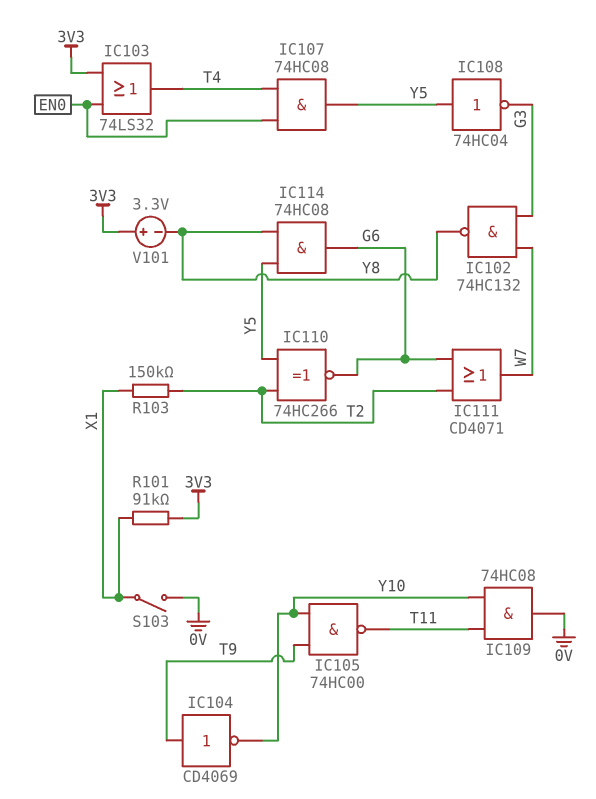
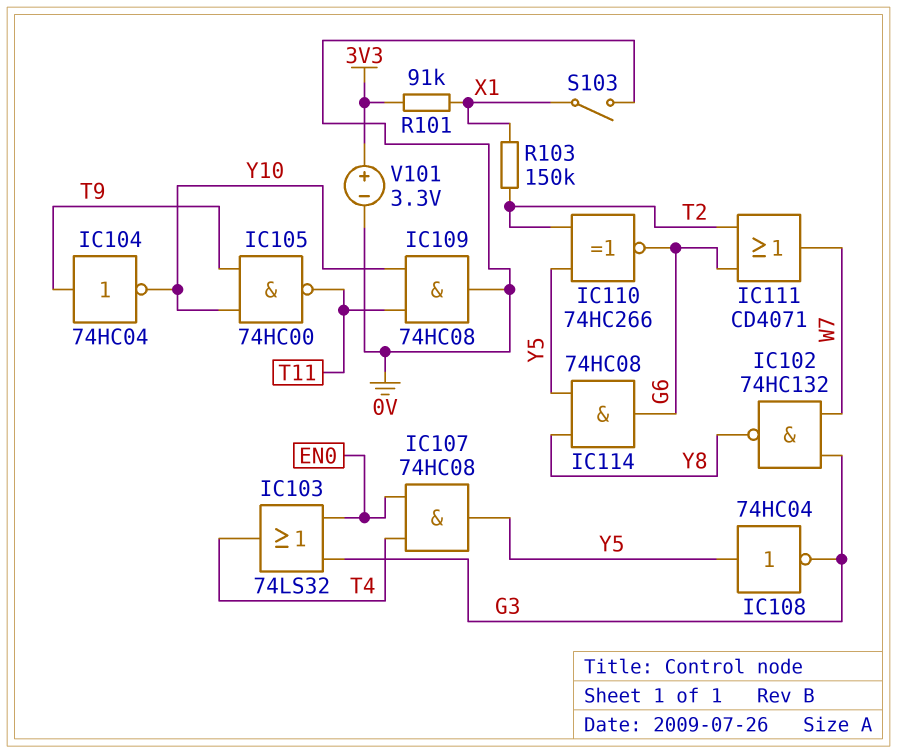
IC103: OR 74LS32 (in 3V3, in EN0, out T4) -> OR 74LS32 (in EN0, in G3, out T4)
IC104: NOT CD4069 (in T9, out Y10) -> NOT 74HC04 (in T9, out Y10)
V101: 3.3V (plus 3V3, minus Y8) -> 3.3V (plus 3V3, minus 0V)

